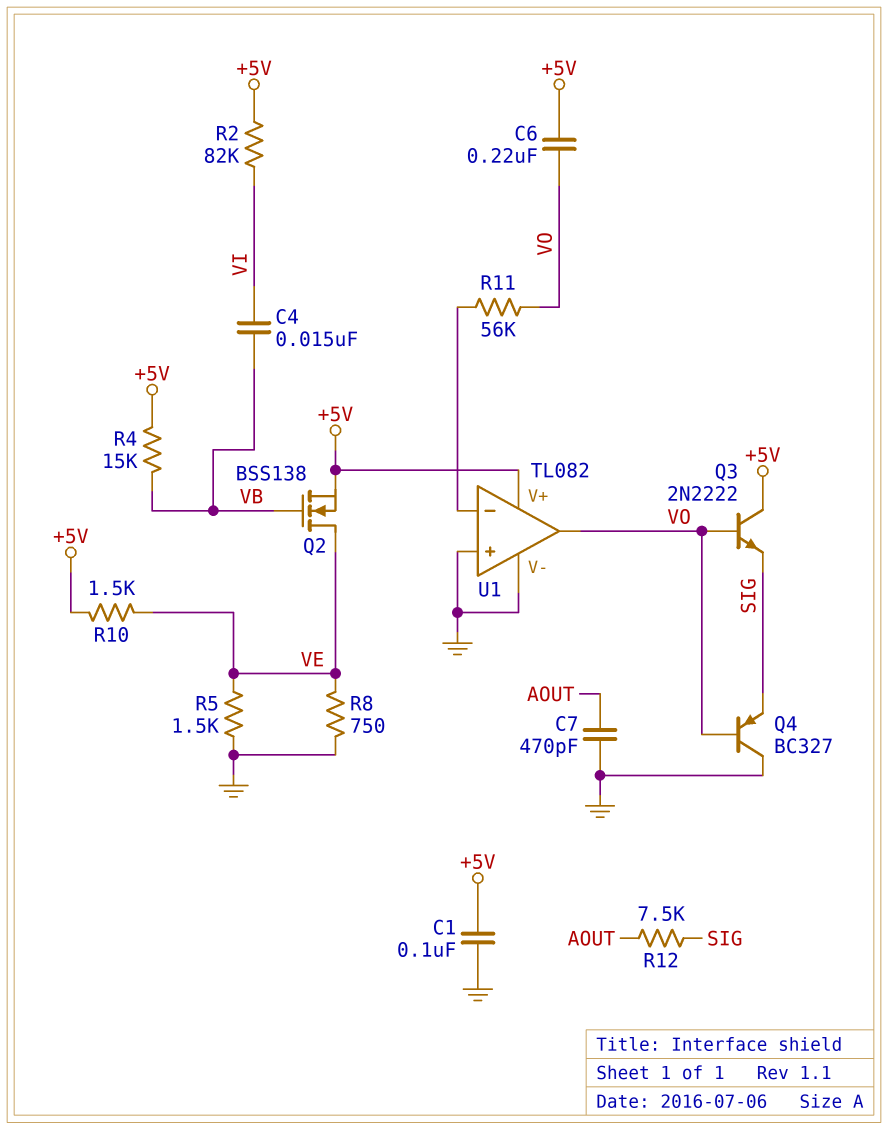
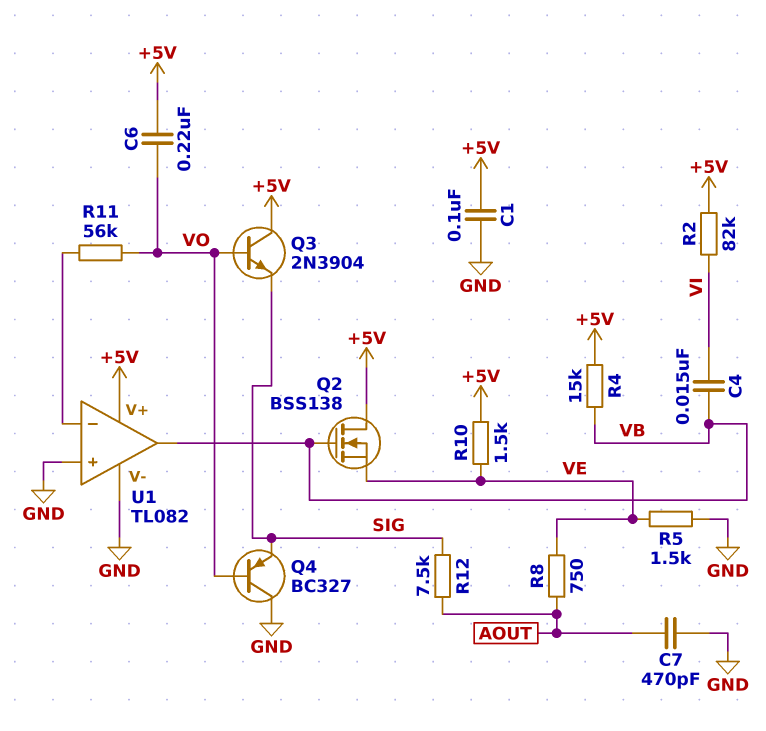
Q2: NMOS BSS138 (G VB, D VE, S +5V) -> NMOS BSS138 (G VB, D +5V, S VE)
Q3: NPN 2N2222 (B VO, C +5V, E SIG) -> NPN 2N3904 (B VO, C +5V, E SIG)
R8: 750 (GND, VE) -> 750 (AOUT, VE)
U1 pin out: VO -> VB

